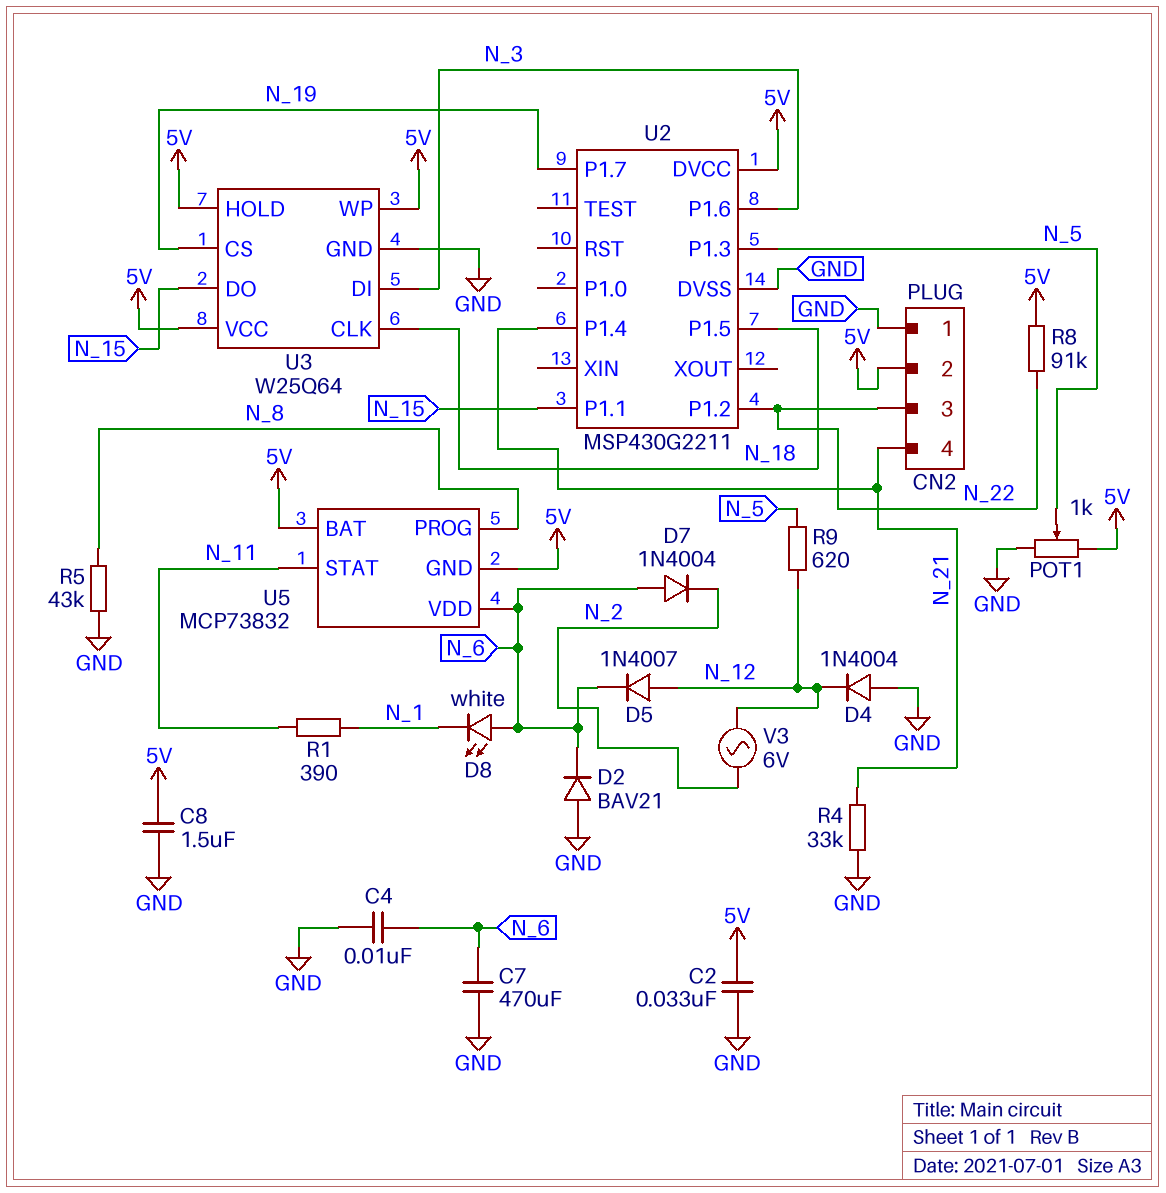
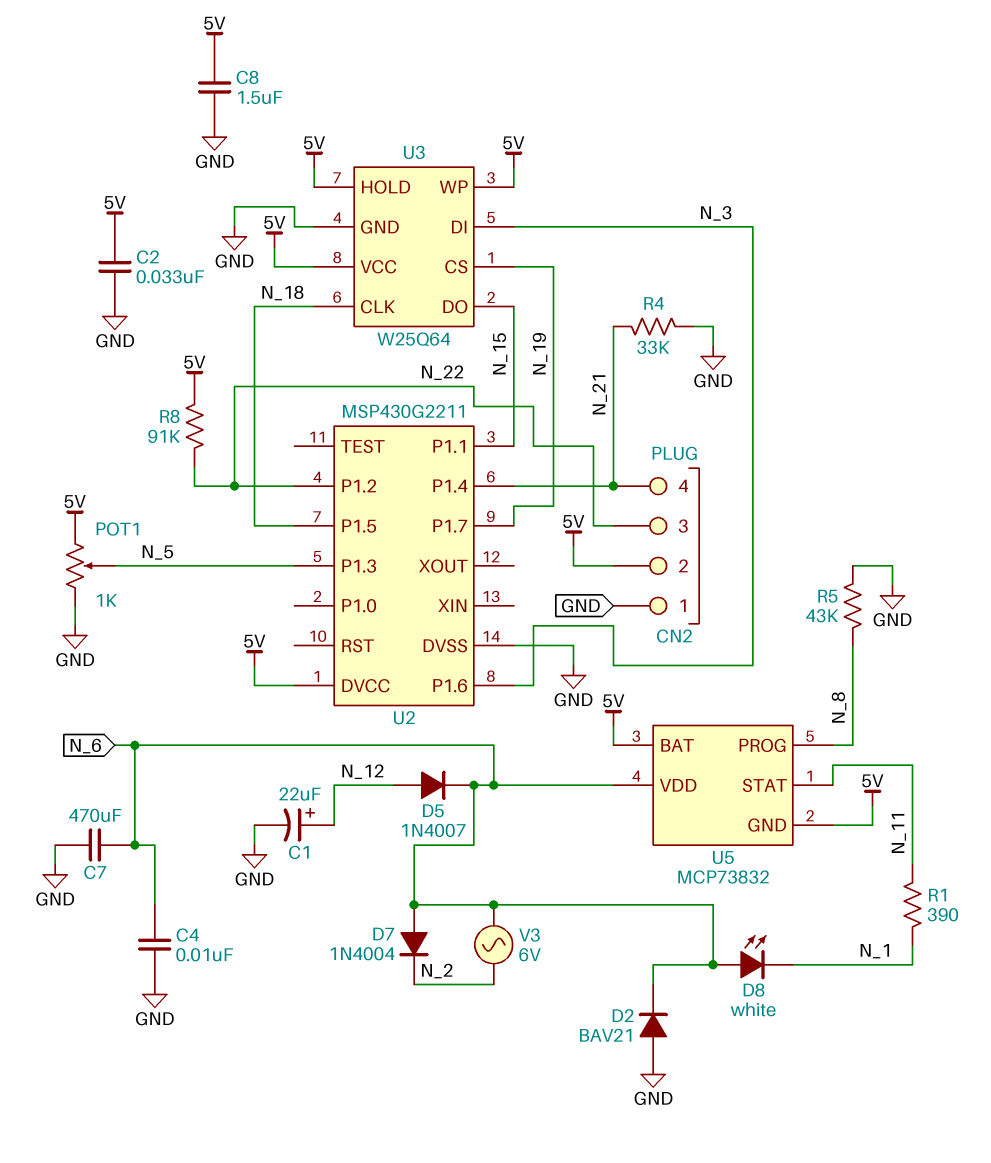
C1: none -> 22uF (plus N_12, minus GND)
D4: diode 1N4004 (A GND, K N_12) -> none
R9: 620 (N_5, N_12) -> none
V3: AC 6V (N_2, N_12) -> AC 6V (N_2, N_6)

